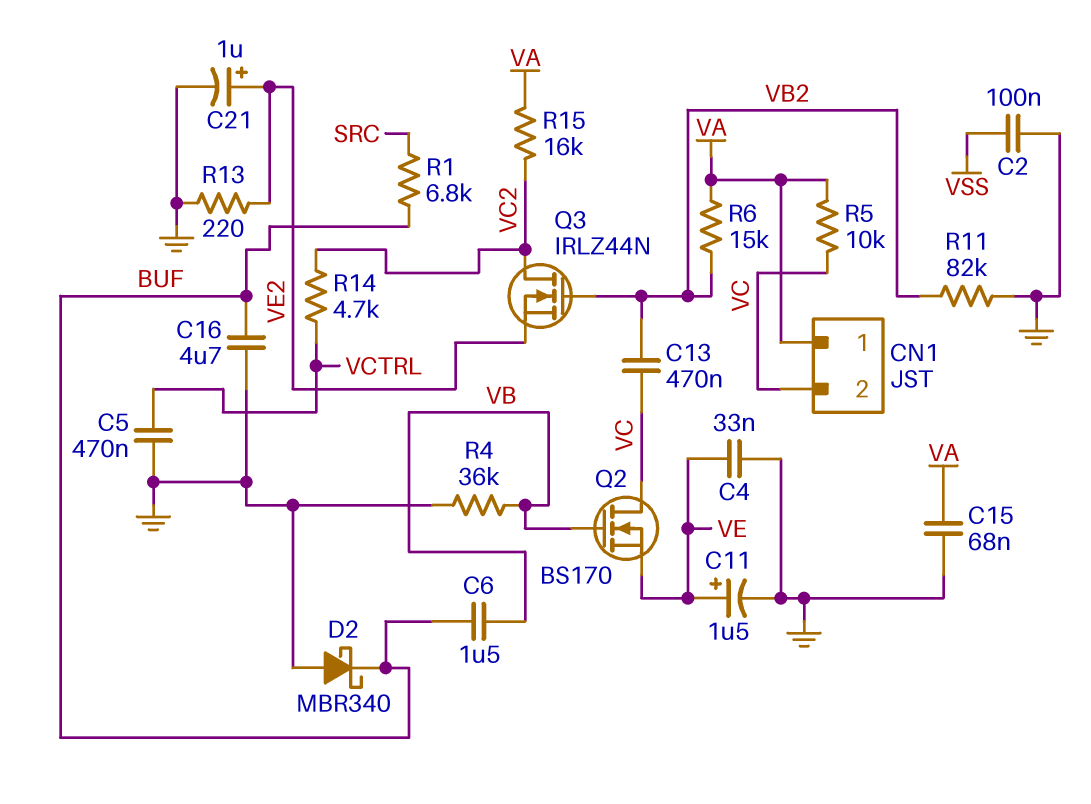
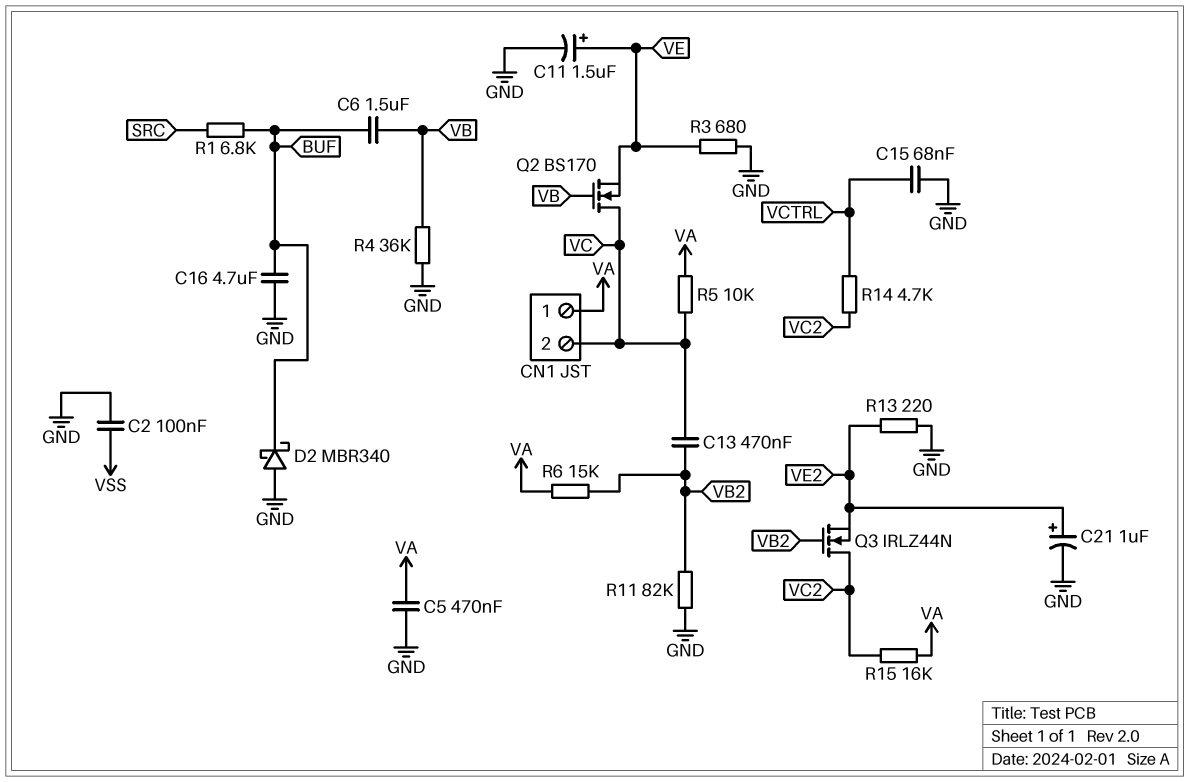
C4: 33nF (GND, VE) -> none
C5: 470nF (GND, VCTRL) -> 470nF (GND, VA)
C15: 68nF (GND, VA) -> 68nF (GND, VCTRL)
R3: none -> 680 (GND, VE)

